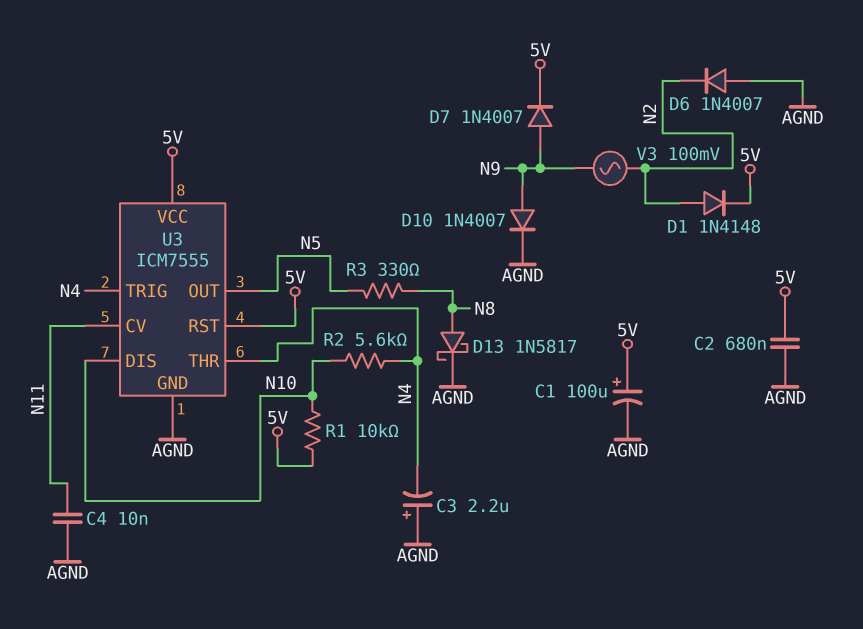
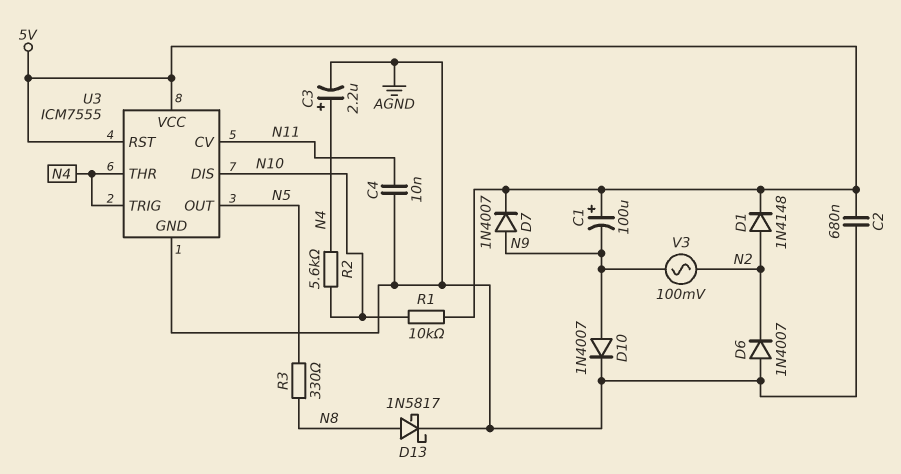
C1: 100uF (plus 5V, minus AGND) -> 100uF (plus 5V, minus N9)
C3: 2.2uF (plus AGND, minus N4) -> 2.2uF (plus N4, minus AGND)

